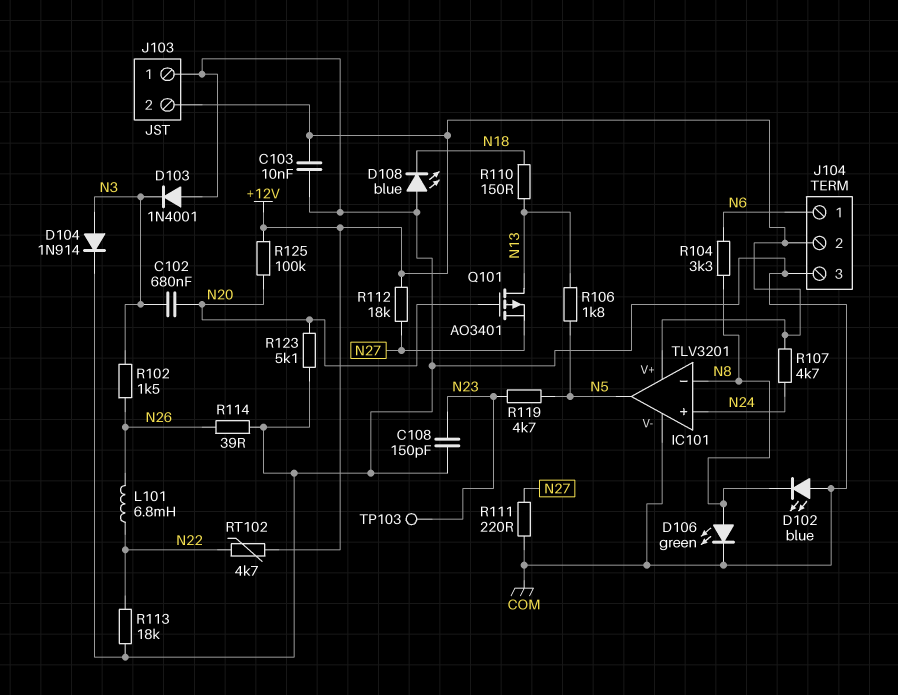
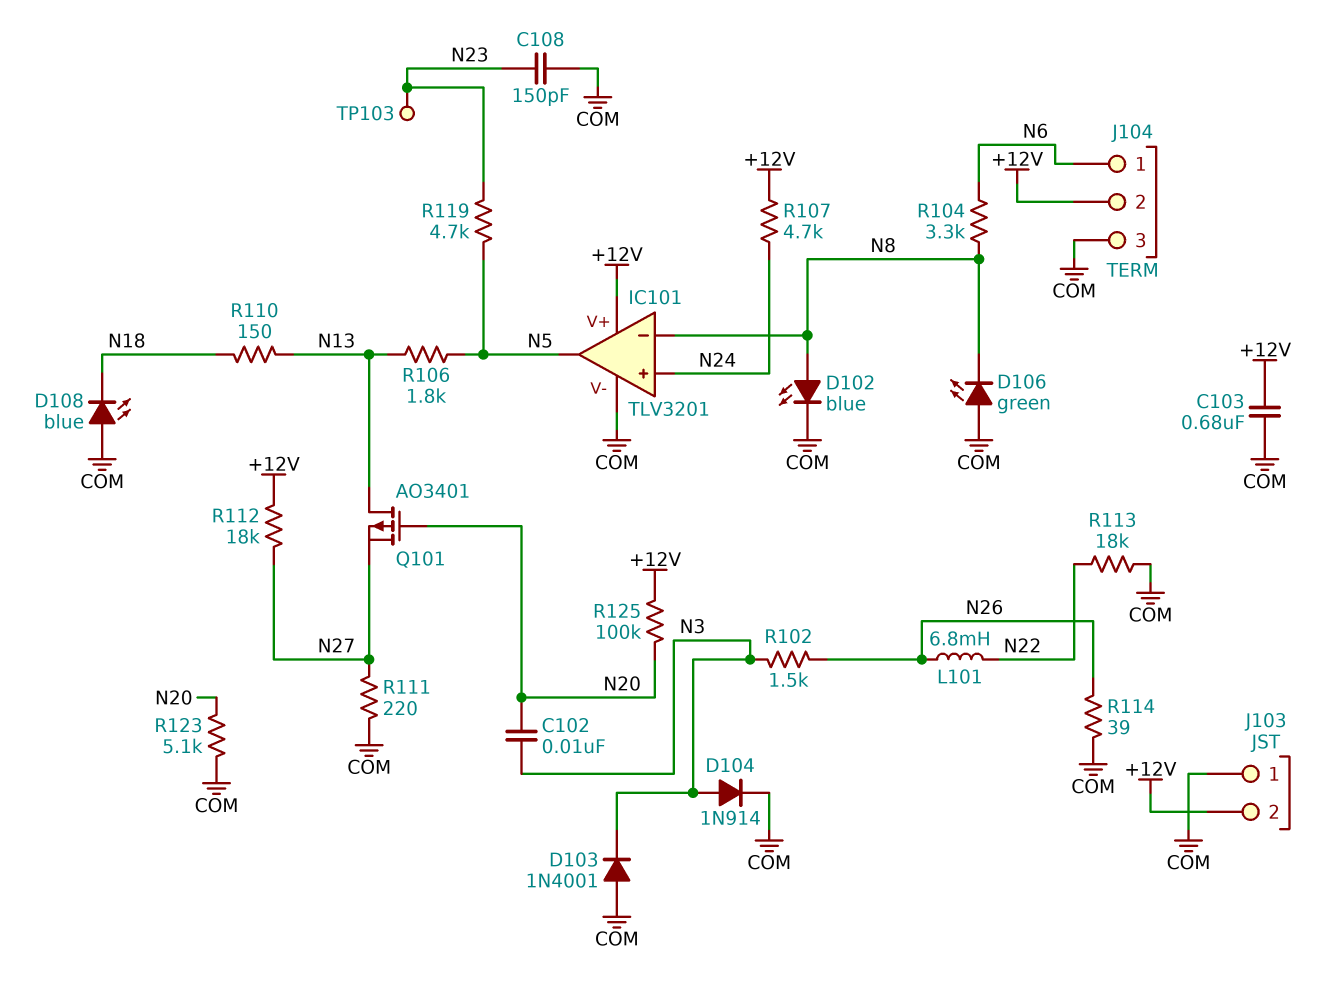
C102: 680nF (N3, N20) -> 10nF (N3, N20)
C103: 10nF (+12V, COM) -> 680nF (+12V, COM)
D102: LED blue (A COM, K N8) -> LED blue (A N8, K COM)
D106: LED green (A N8, K COM) -> LED green (A COM, K N8)
RT102: 4.7k (+12V, N22) -> none

